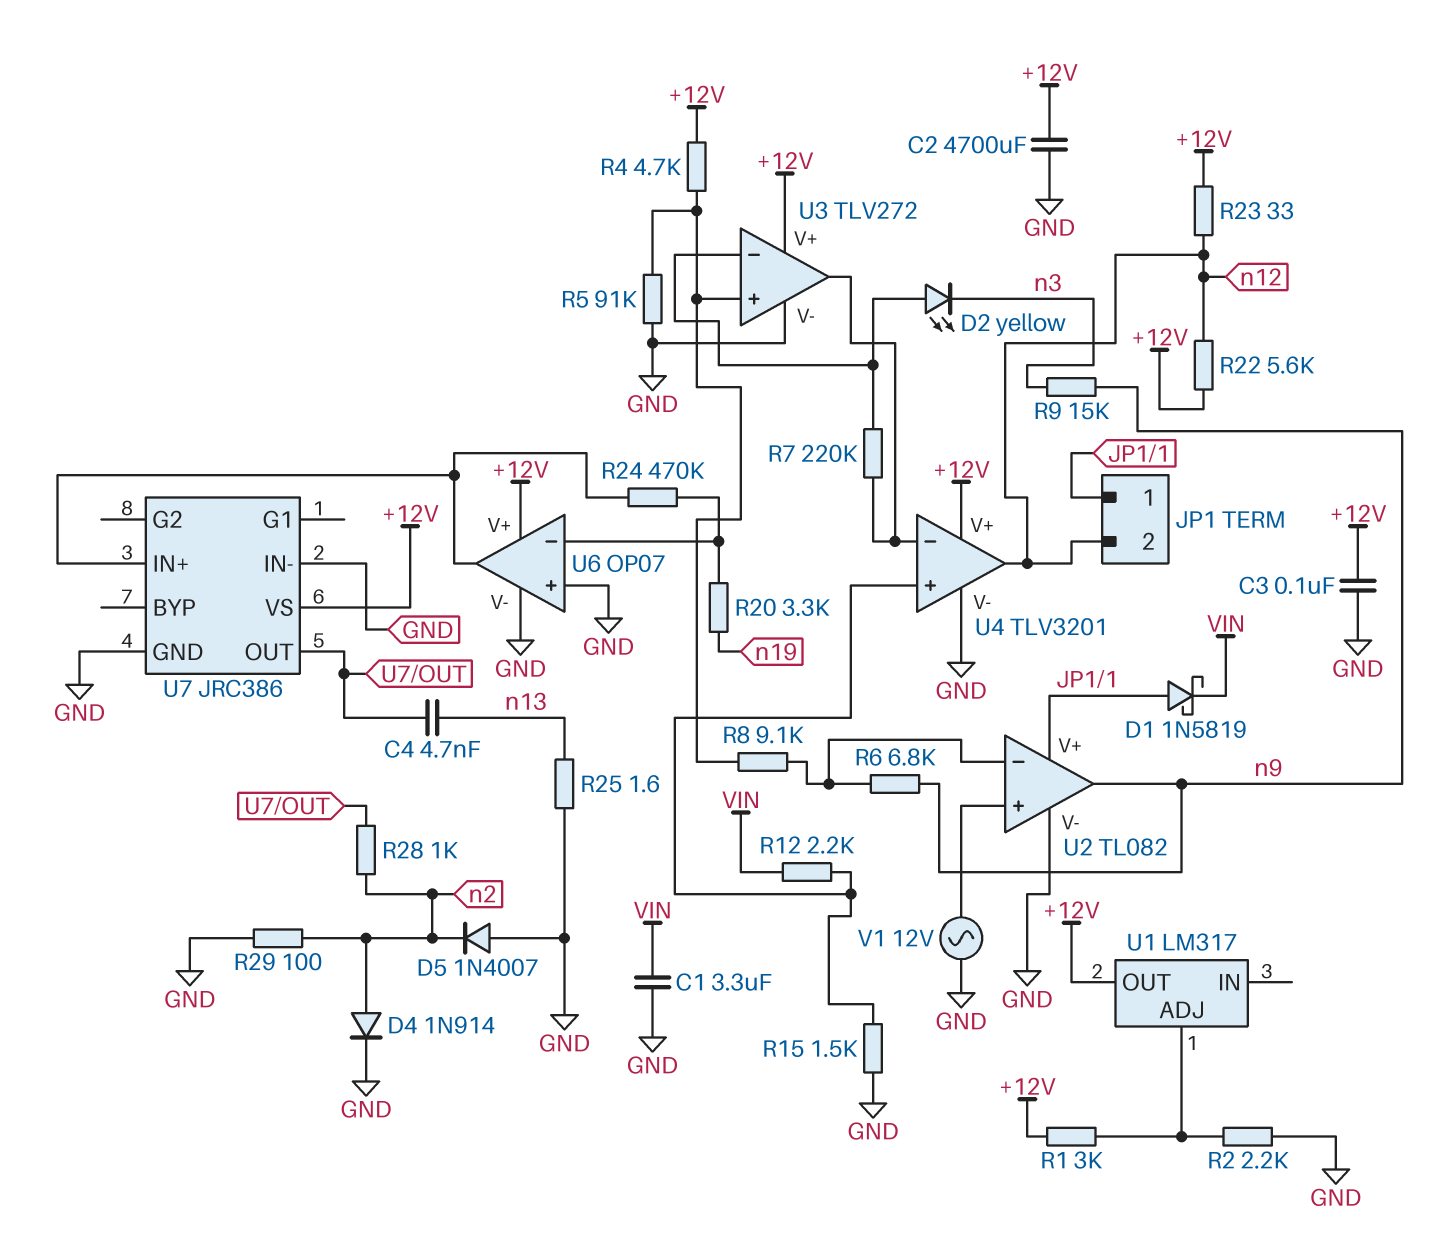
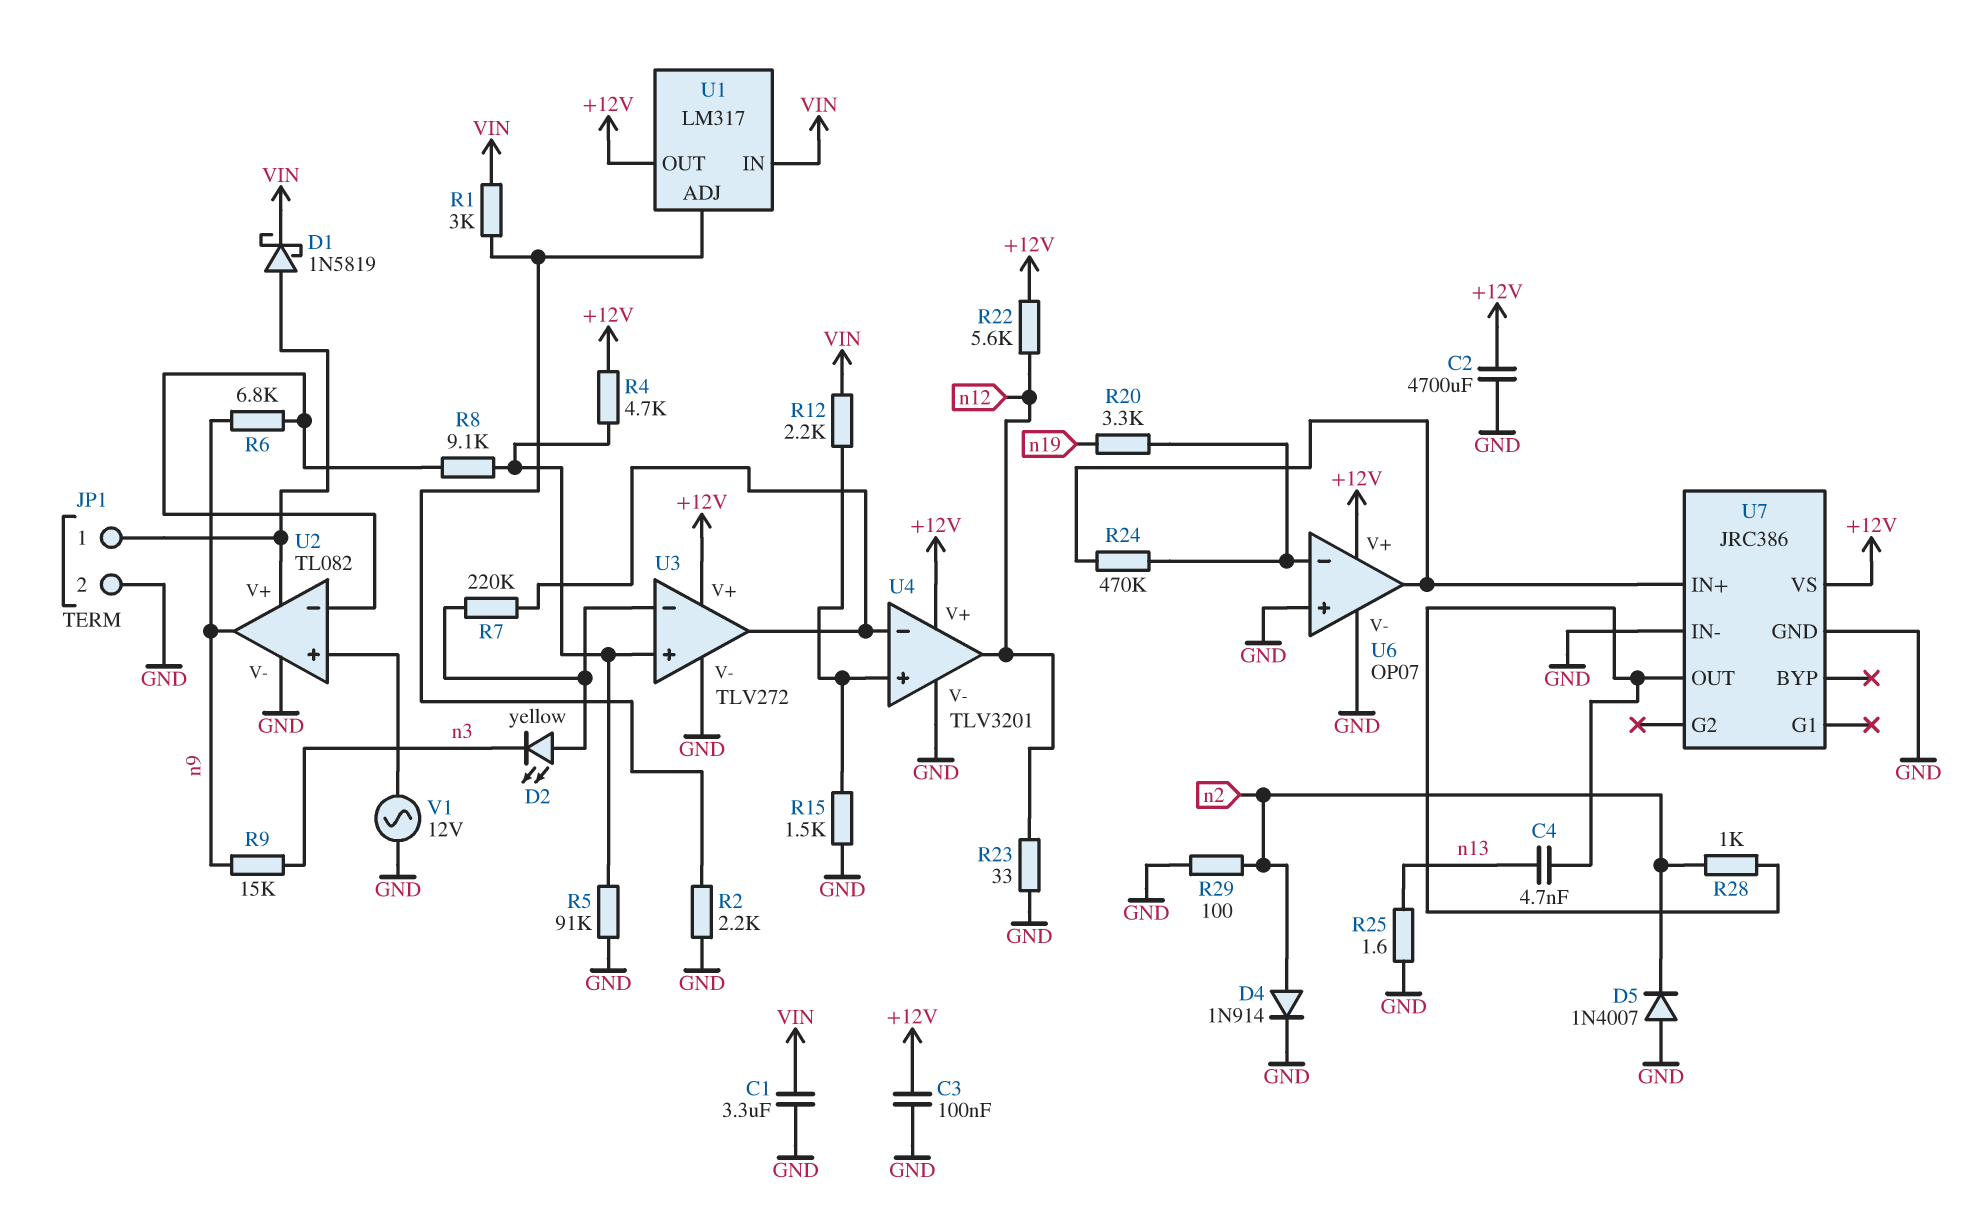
JP1 pin 2: n12 -> GND
R1: 3k (+12V, U1/ADJ) -> 3k (U1/ADJ, VIN)
R23: 33 (+12V, n12) -> 33 (GND, n12)
U1 pin IN: none -> VIN

